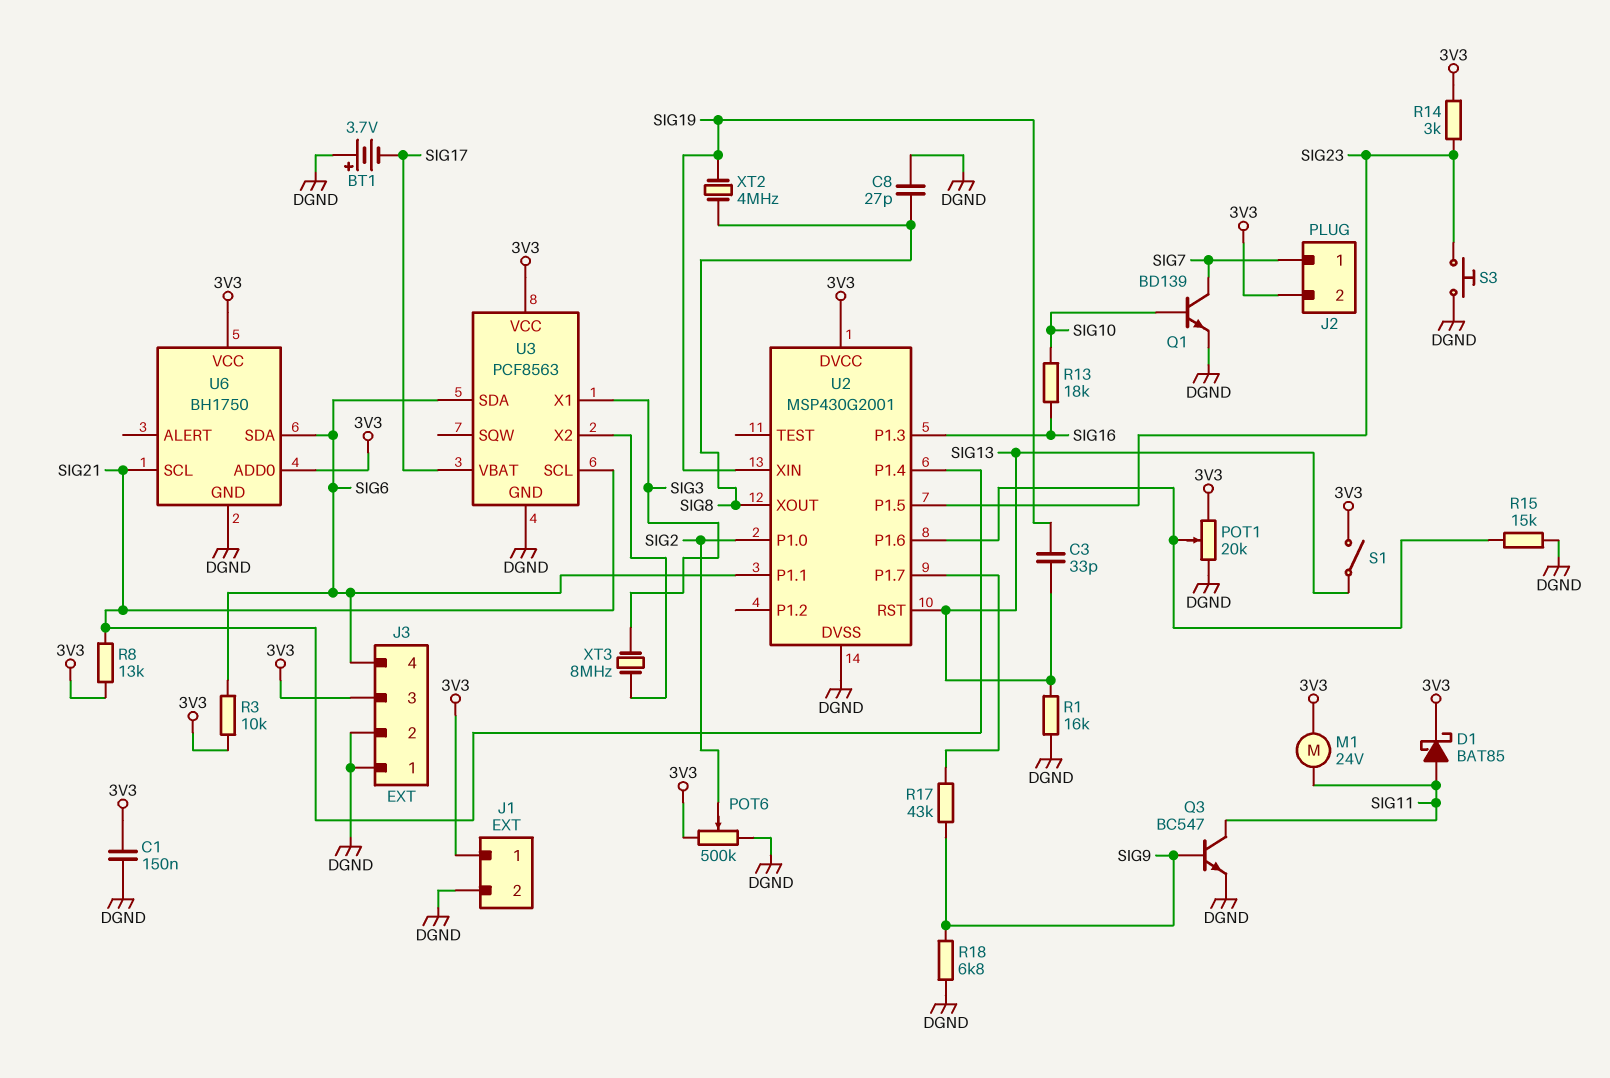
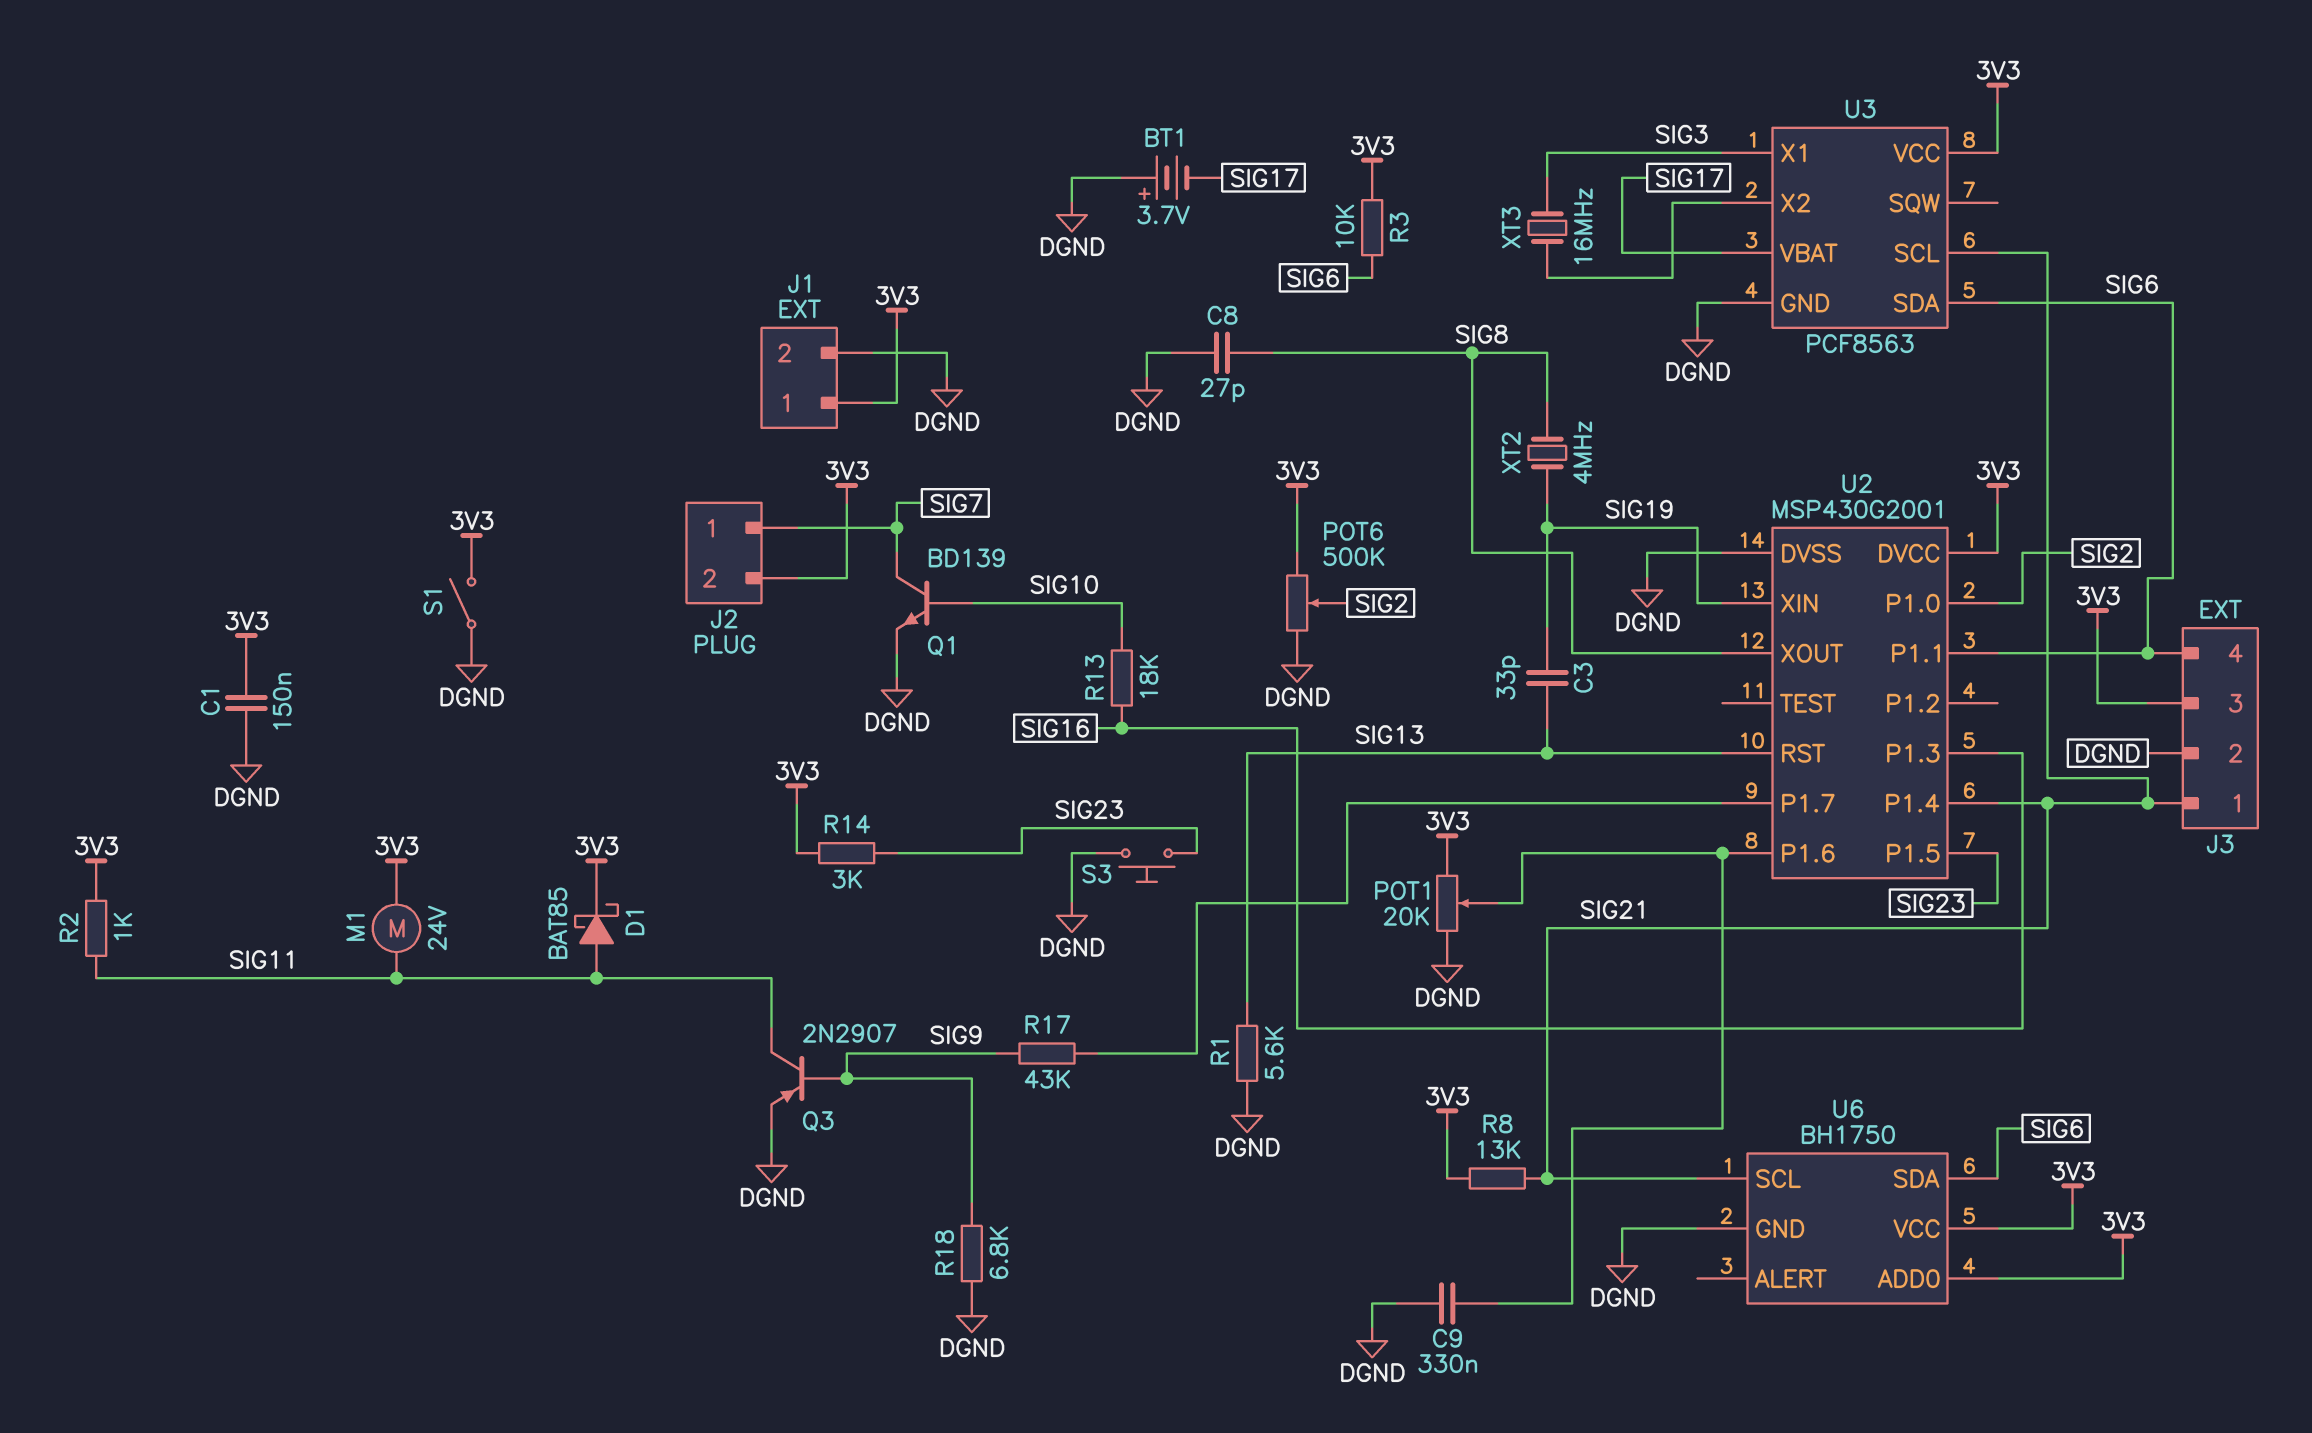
C9: none -> 330nF (DGND, U2/P1.6)
J3 pin 1: DGND -> SIG21
Q3: NPN BC547 (B SIG9, C SIG11, E DGND) -> PNP 2N2907 (B SIG9, C SIG11, E DGND)
R1: 16k (DGND, SIG13) -> 5.6k (DGND, SIG13)
R2: none -> 1k (3V3, SIG11)
R15: 15k (DGND, U2/P1.6) -> none
S1: switch (3V3, SIG13) -> switch (3V3, DGND)
XT3: 8MHz (SIG3, U3/X2) -> 16MHz (SIG3, U3/X2)

